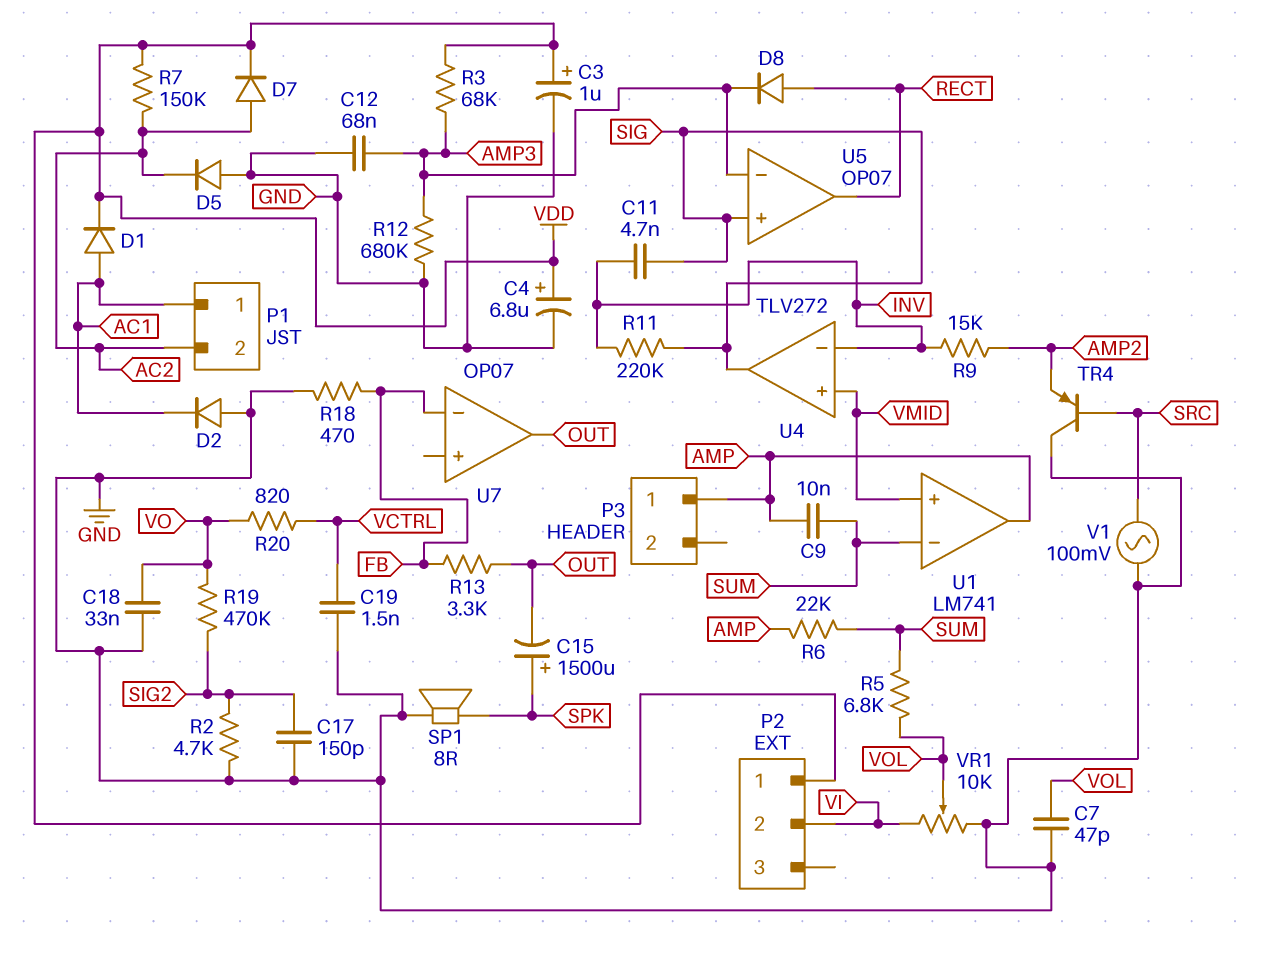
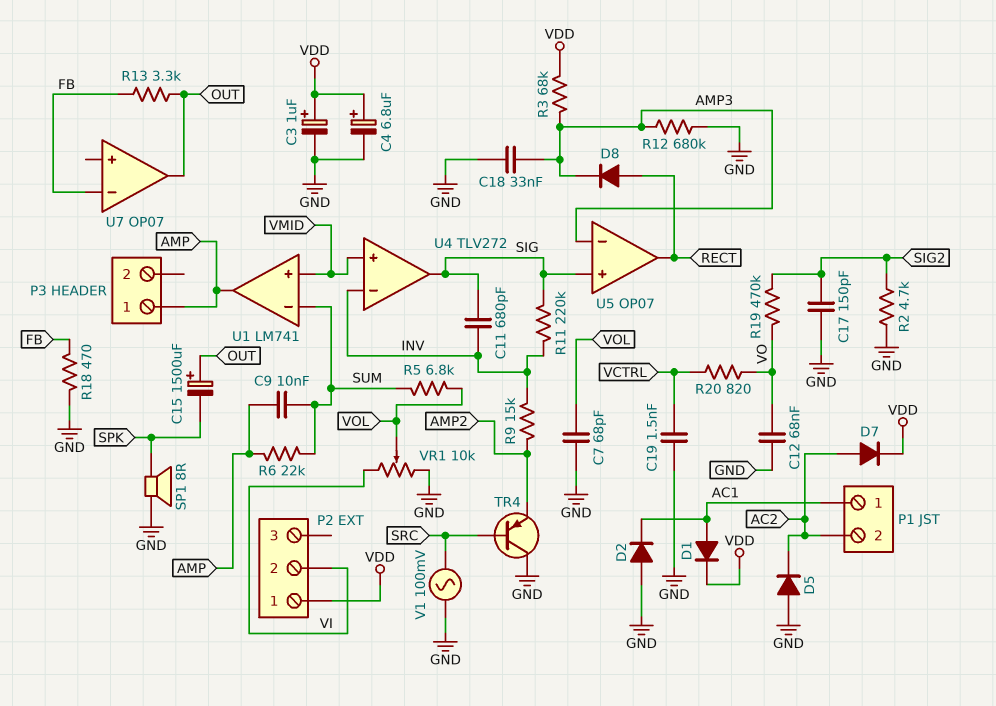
C7: 47pF (GND, VOL) -> 68pF (GND, VOL)
C11: 4.7nF (INV, SIG) -> 680pF (INV, SIG)
C12: 68nF (AMP3, GND) -> 68nF (GND, VO)
C15: 1500uF (plus SPK, minus OUT) -> 1500uF (plus OUT, minus SPK)
C18: 33nF (GND, VO) -> 33nF (AMP3, GND)
R7: 150k (AC2, VDD) -> none

